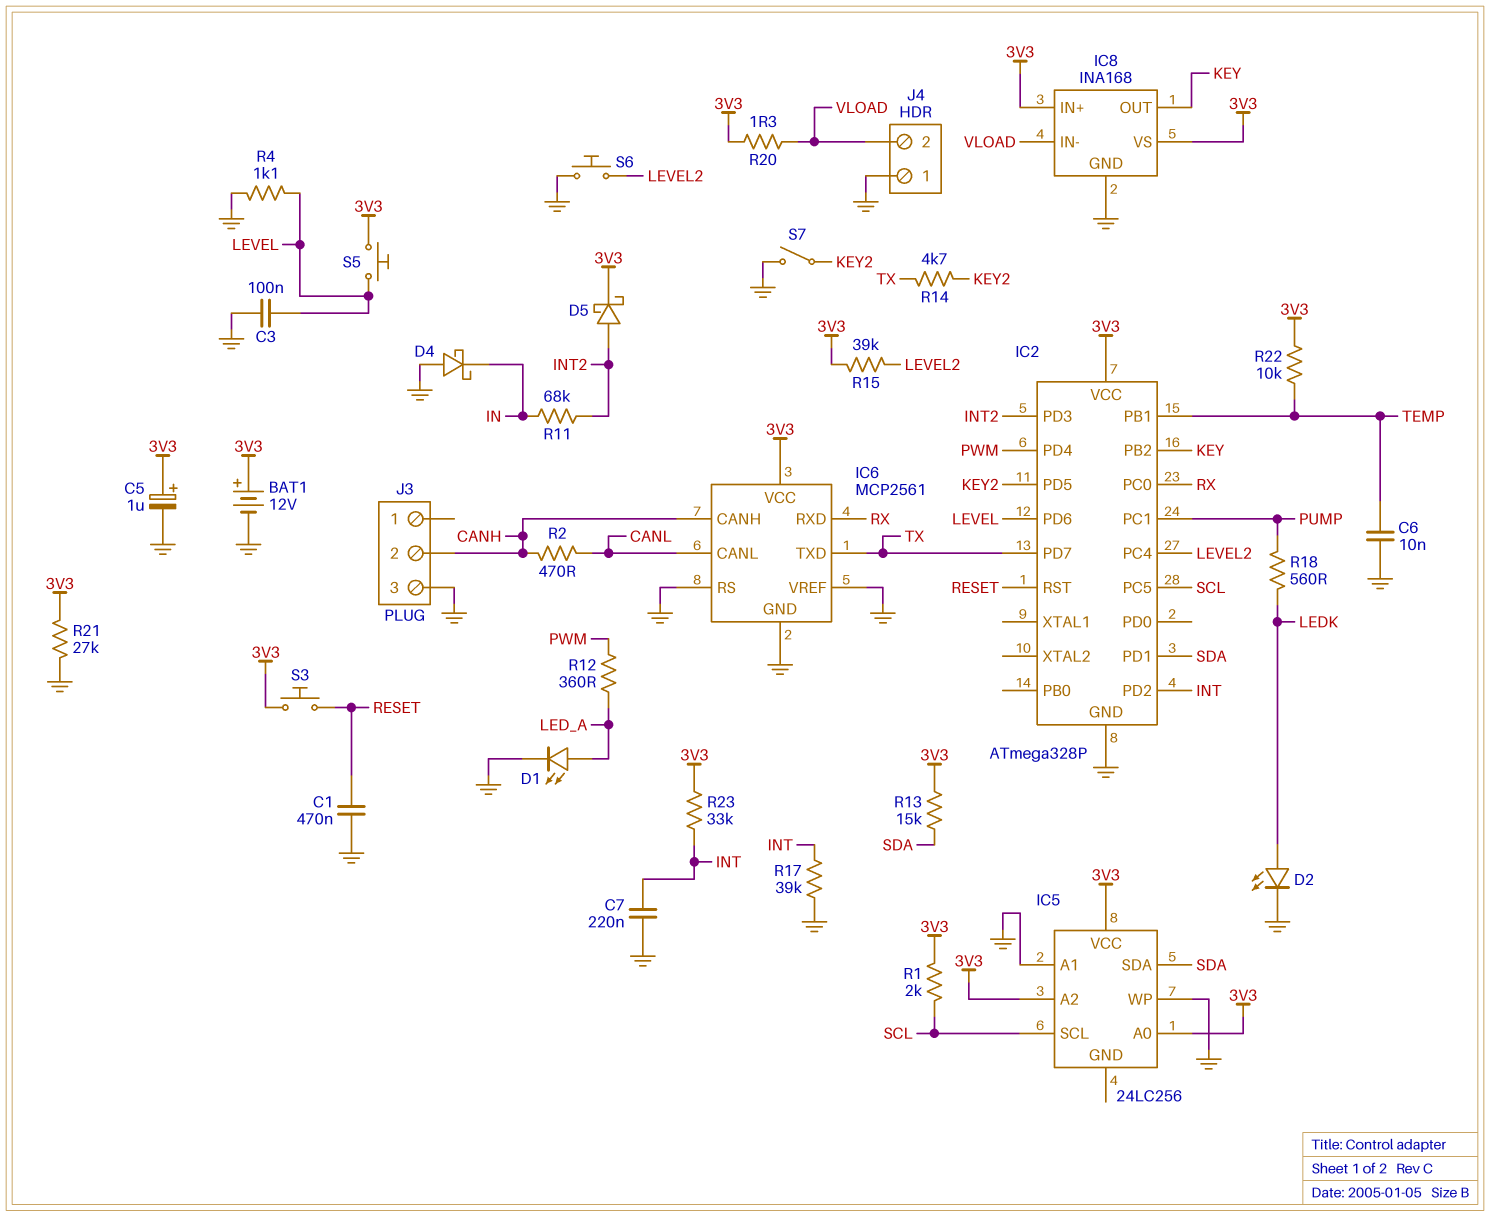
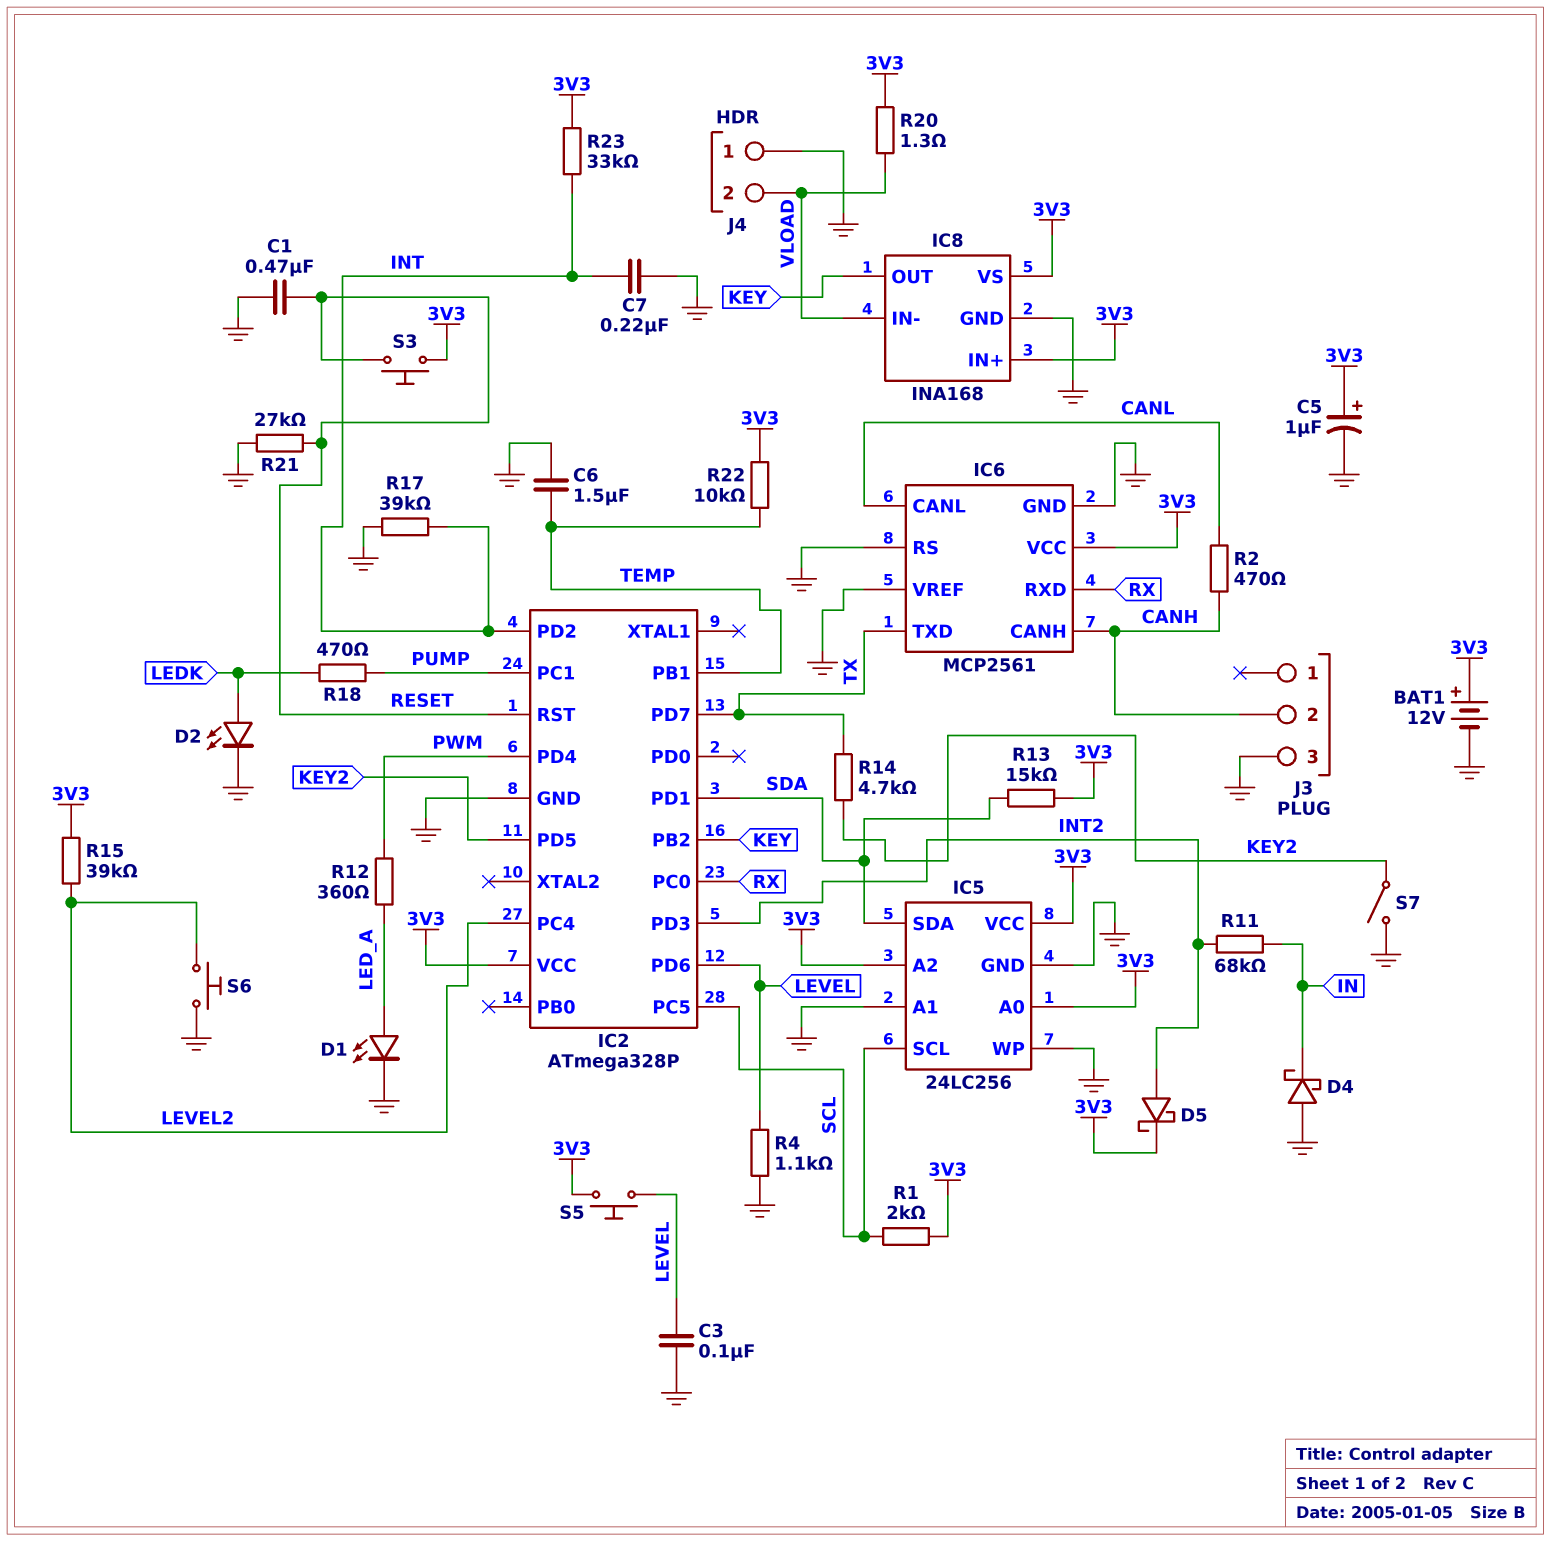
C6: 10nF (GND, TEMP) -> 1.5uF (GND, TEMP)
IC5 pin GND: none -> GND
R18: 560 (LEDK, PUMP) -> 470 (LEDK, PUMP)
R21: 27k (3V3, GND) -> 27k (GND, RESET)

